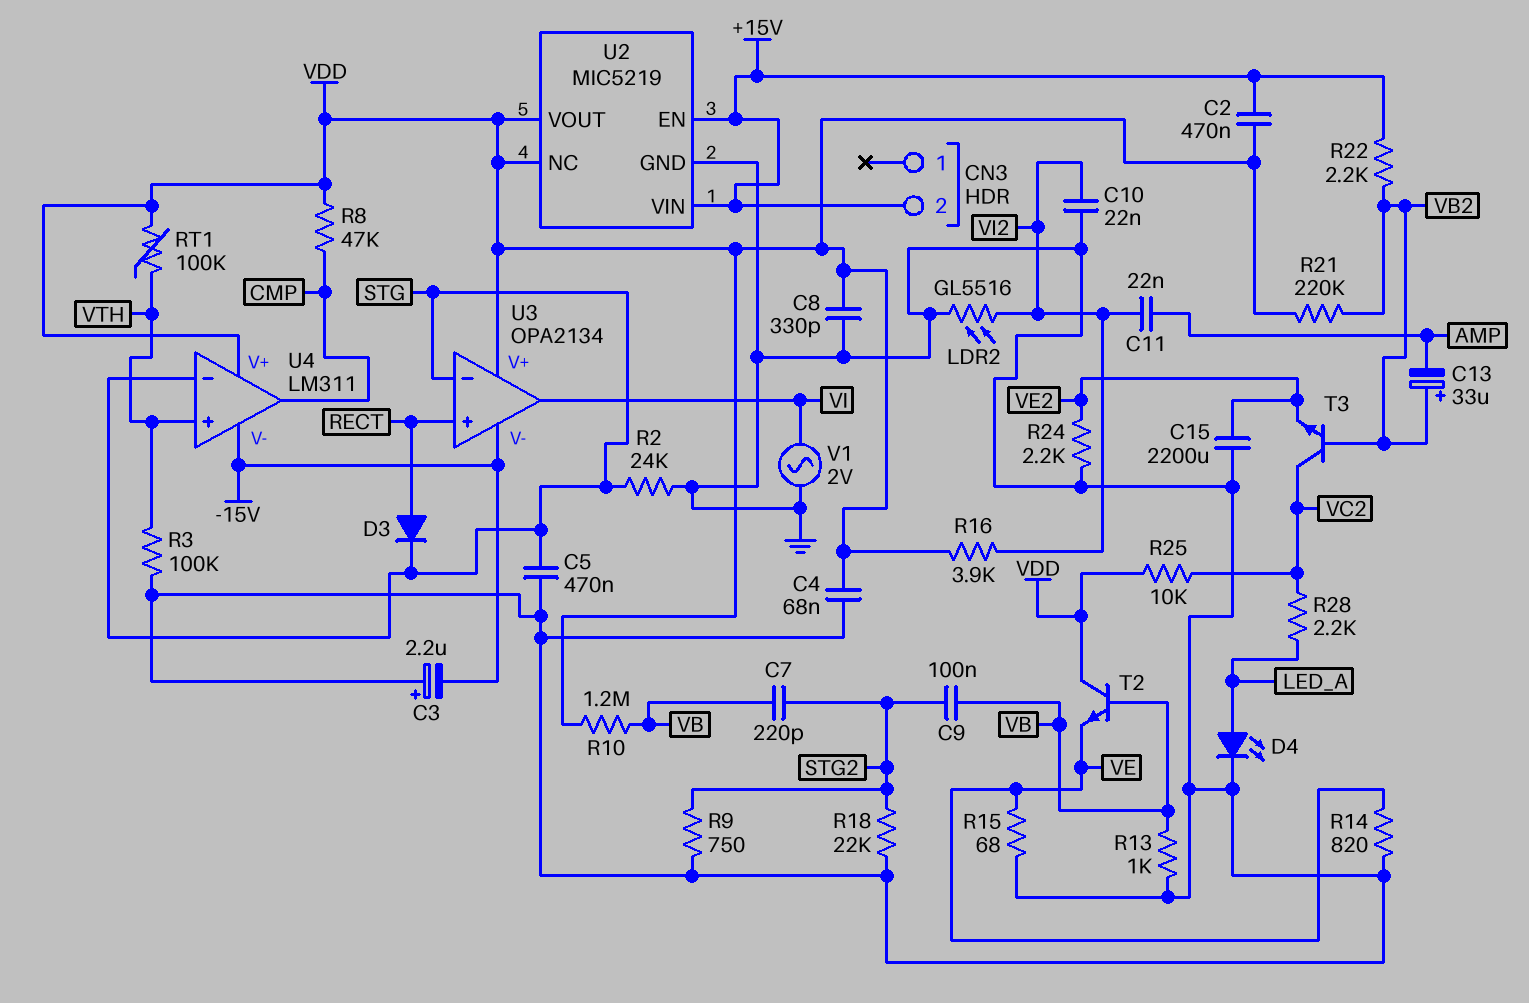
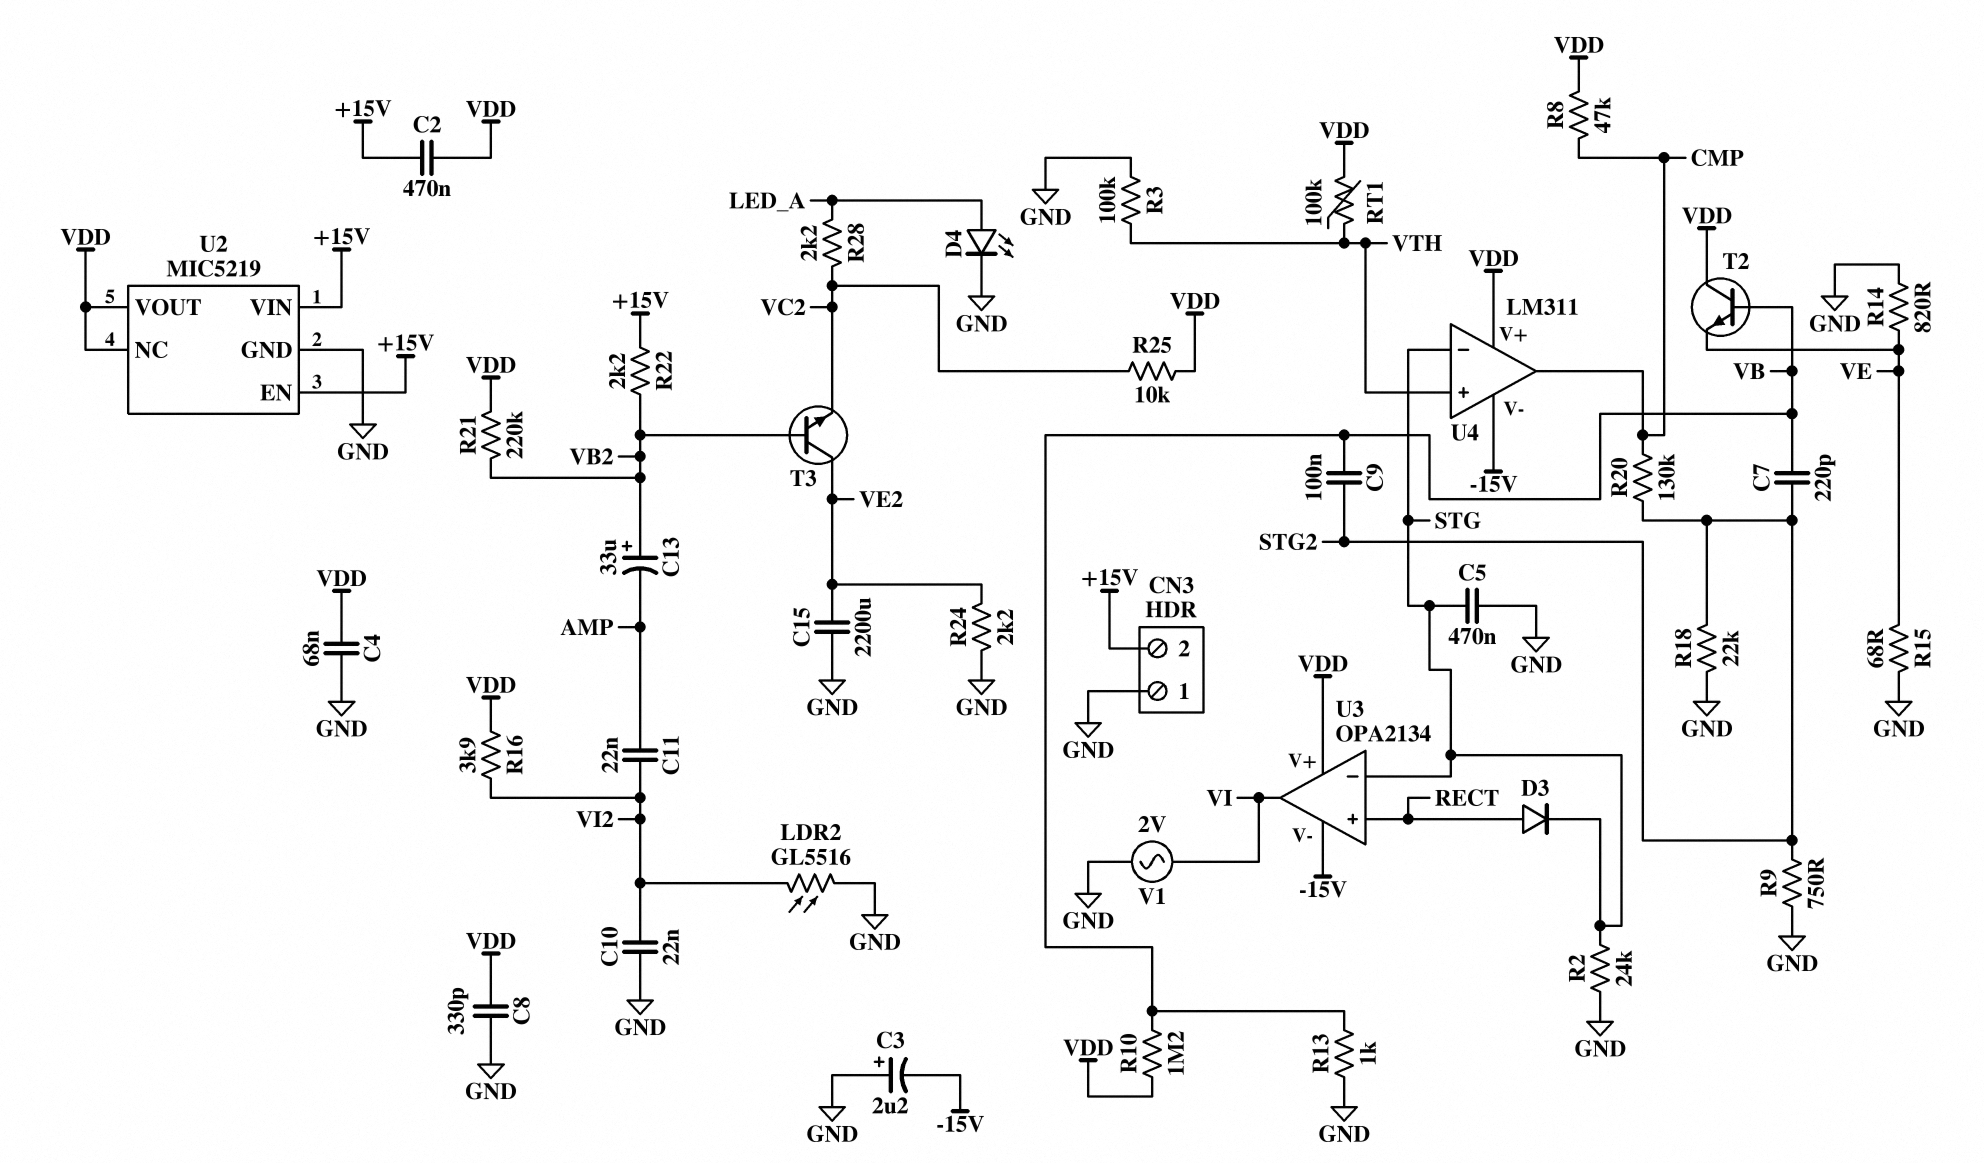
CN3 pin 1: none -> GND
R20: none -> 130k (CMP, STG2)
T3: NPN (B VB2, C VC2, E VE2) -> NPN (B VB2, C VE2, E VC2)

